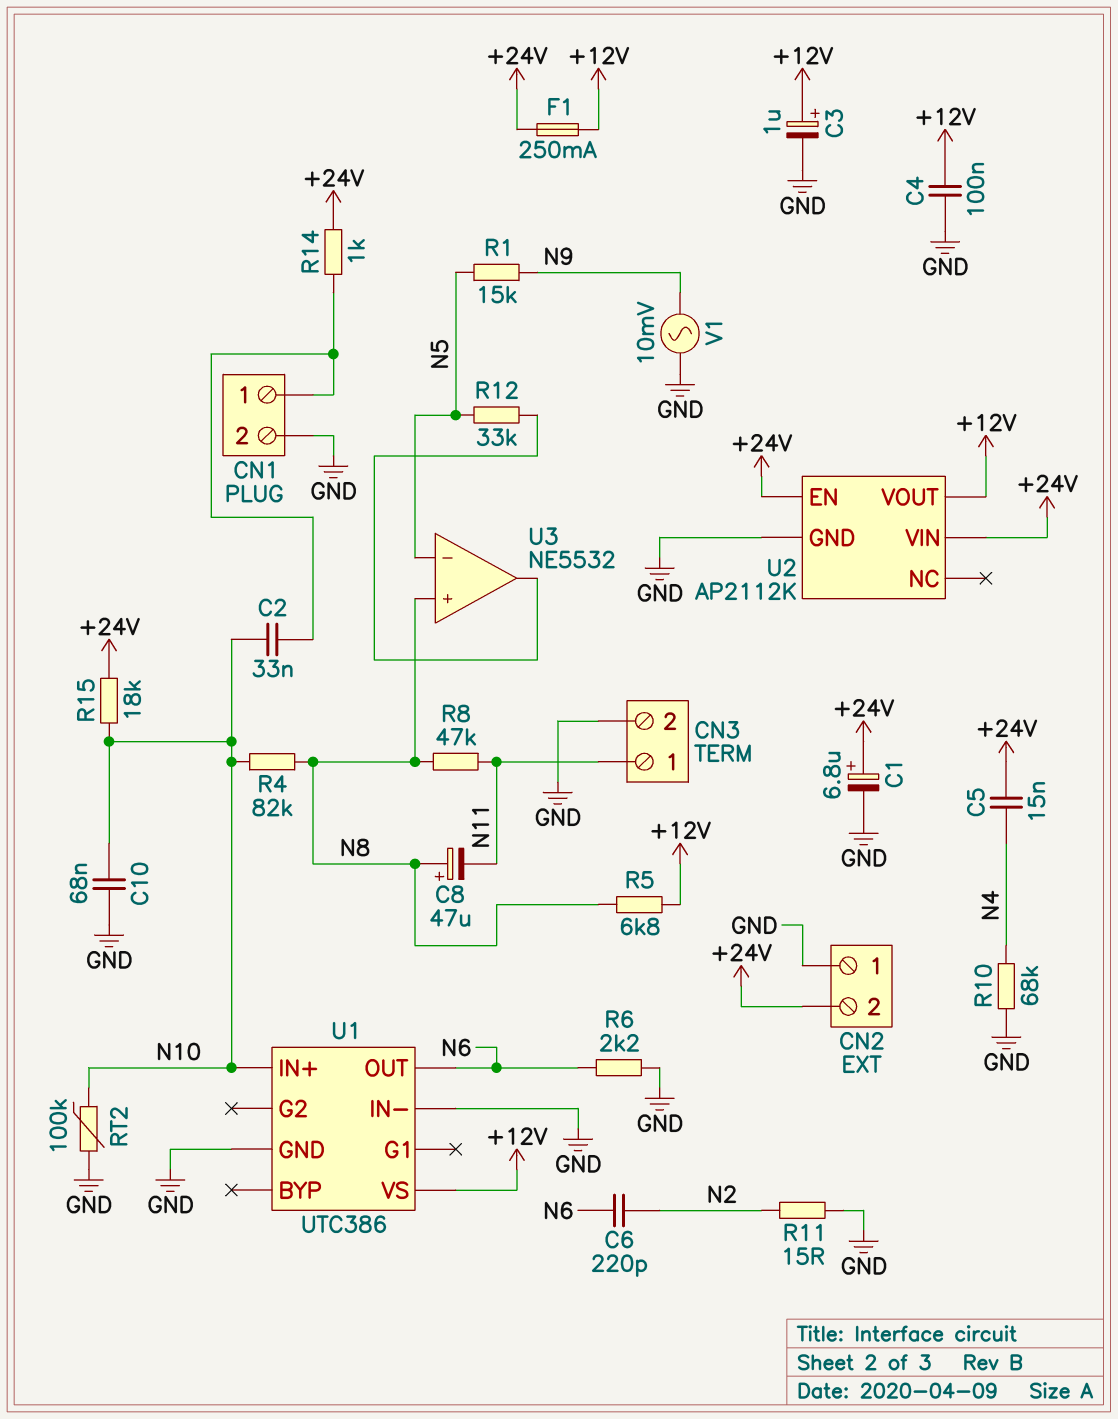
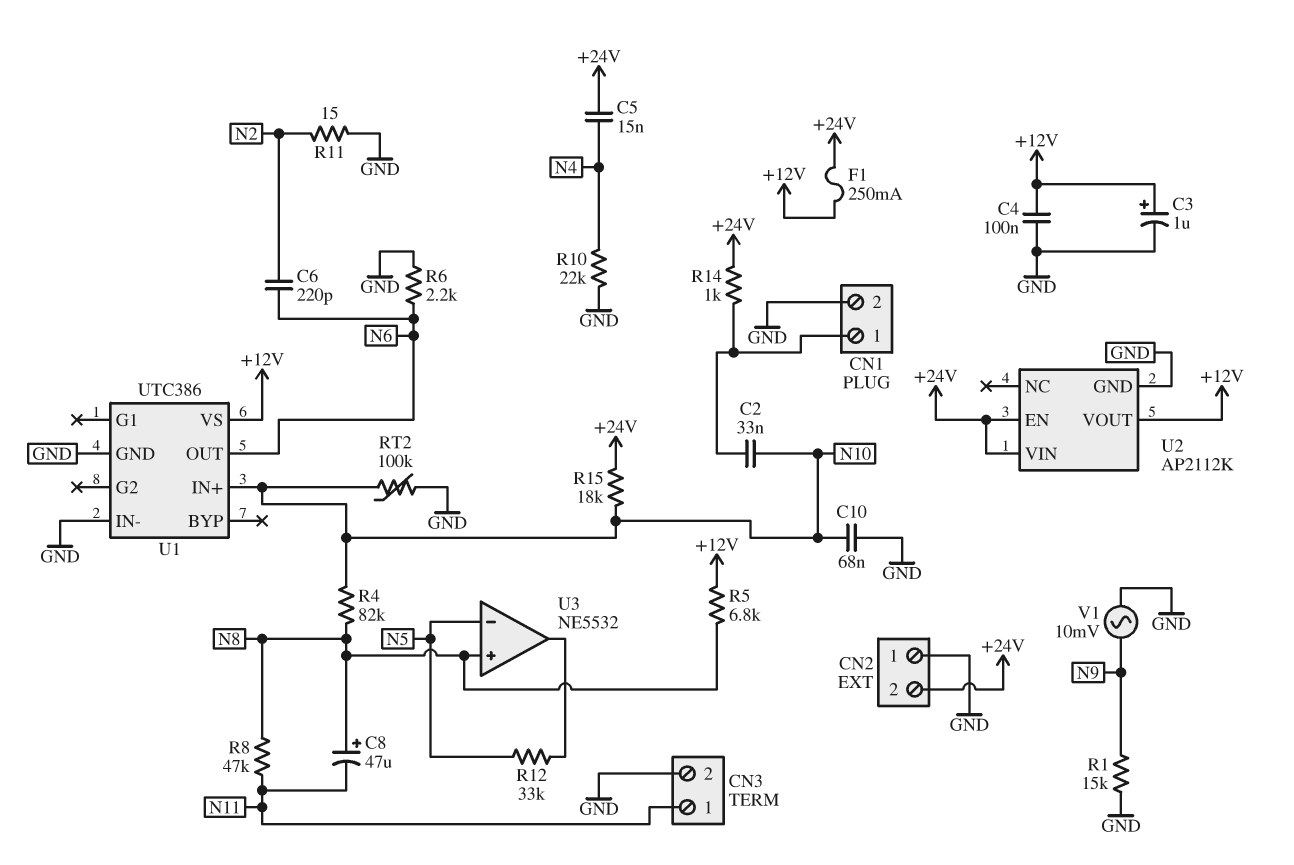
C1: 6.8uF (plus +24V, minus GND) -> none
R1: 15k (N5, N9) -> 15k (GND, N9)
R10: 68k (GND, N4) -> 22k (GND, N4)

